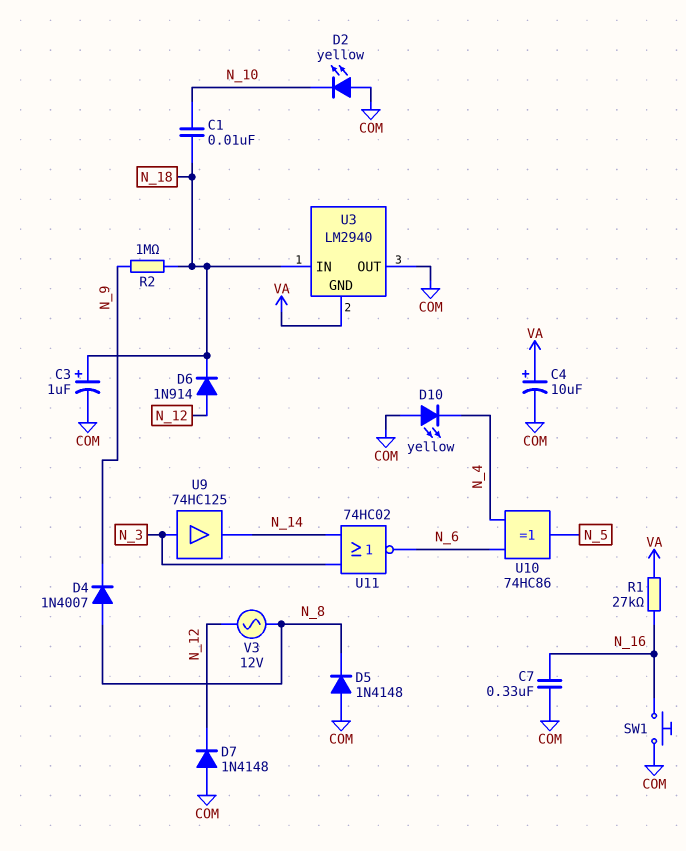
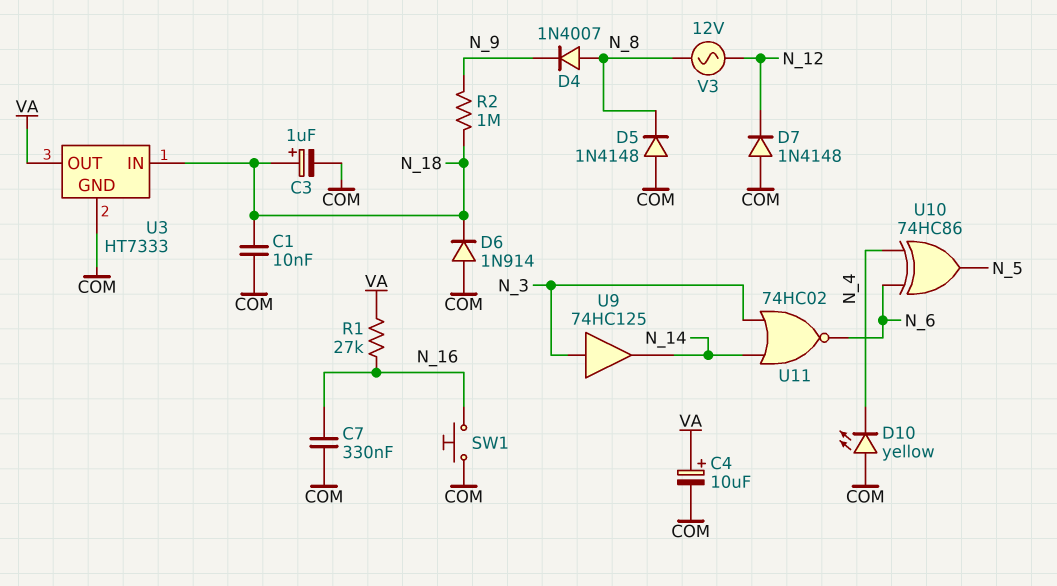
C1: 10nF (N_10, N_18) -> 10nF (COM, N_18)
D2: LED yellow (A COM, K N_10) -> none
D6: diode 1N914 (A N_12, K N_18) -> diode 1N914 (A COM, K N_18)
U3: LM2940 -> HT7333
U3 pin GND: VA -> COM
U3 pin OUT: COM -> VA

